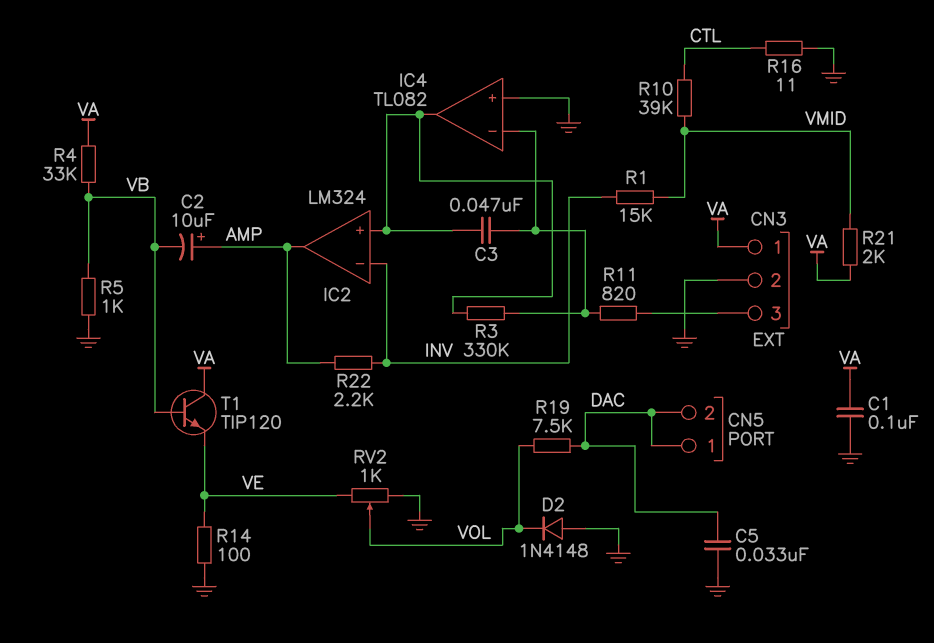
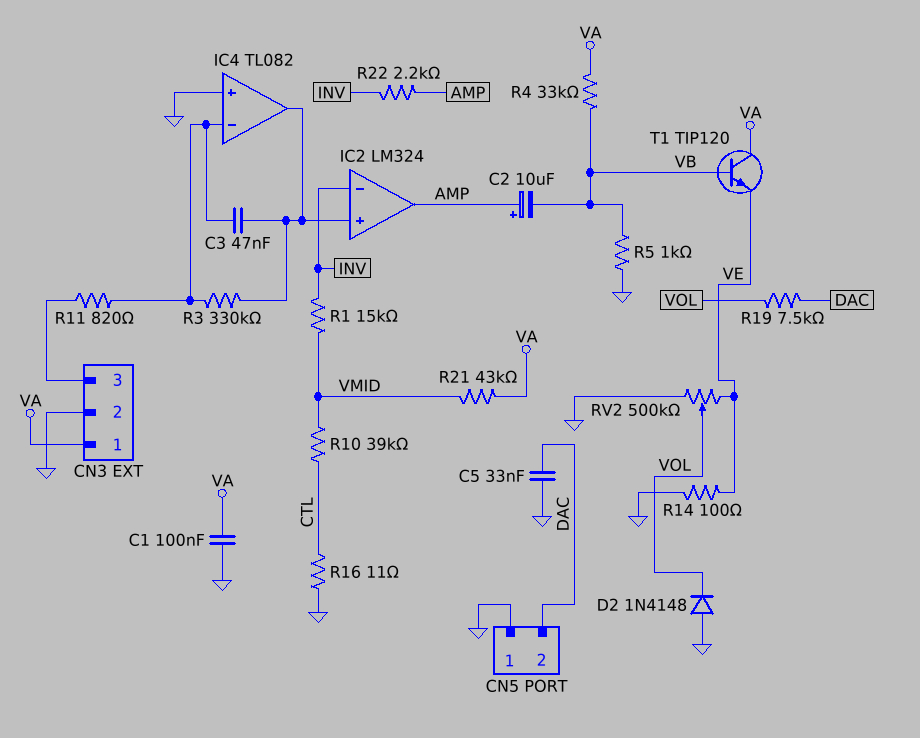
CN5 pin 1: DAC -> GND
R21: 2k (VA, VMID) -> 43k (VA, VMID)
RV2: 1k (GND, VE, wiper VOL) -> 500k (GND, VE, wiper VOL)

